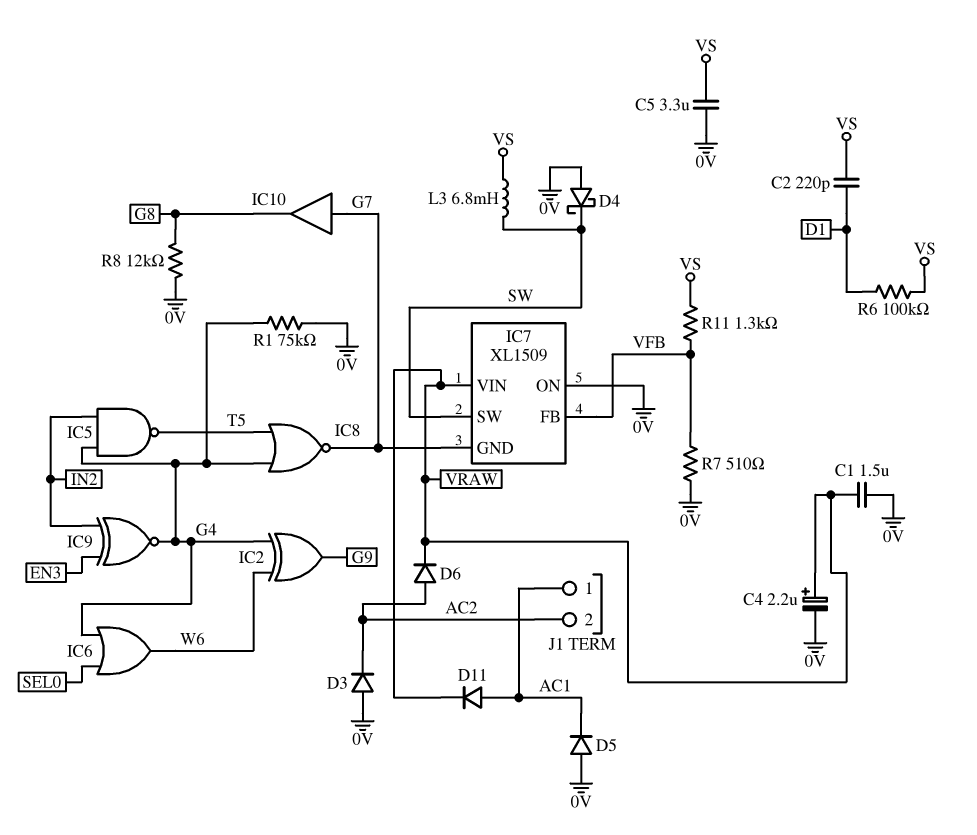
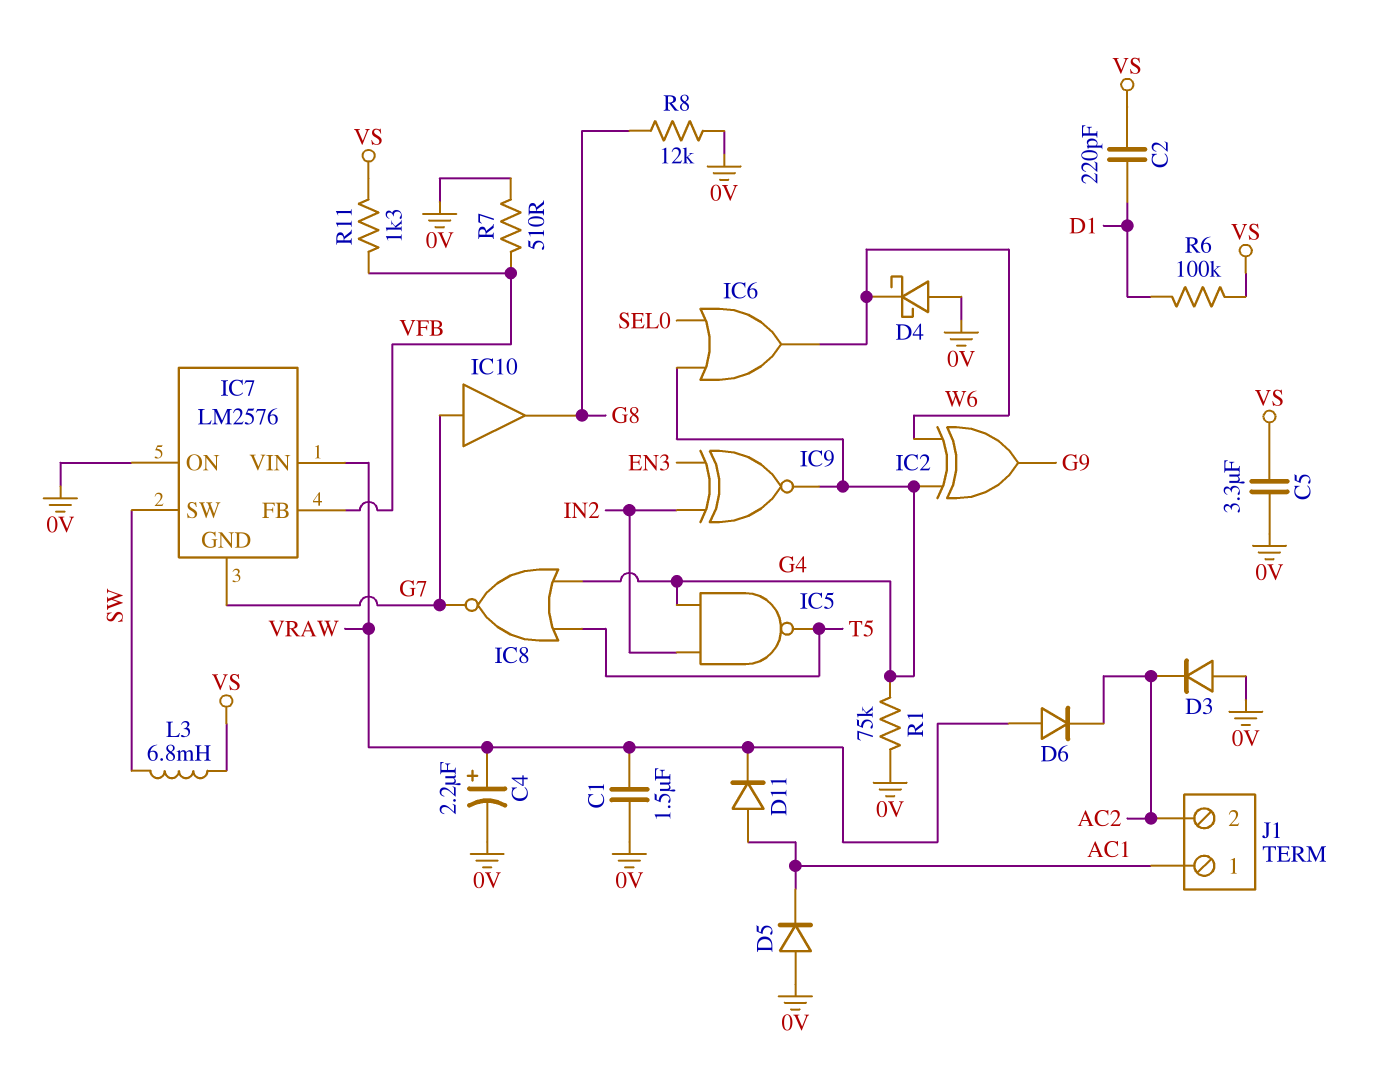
D4: schottky (A 0V, K SW) -> schottky (A 0V, K W6)
D6: diode (A AC2, K VRAW) -> diode (A VRAW, K AC2)
IC7: XL1509 -> LM2576

